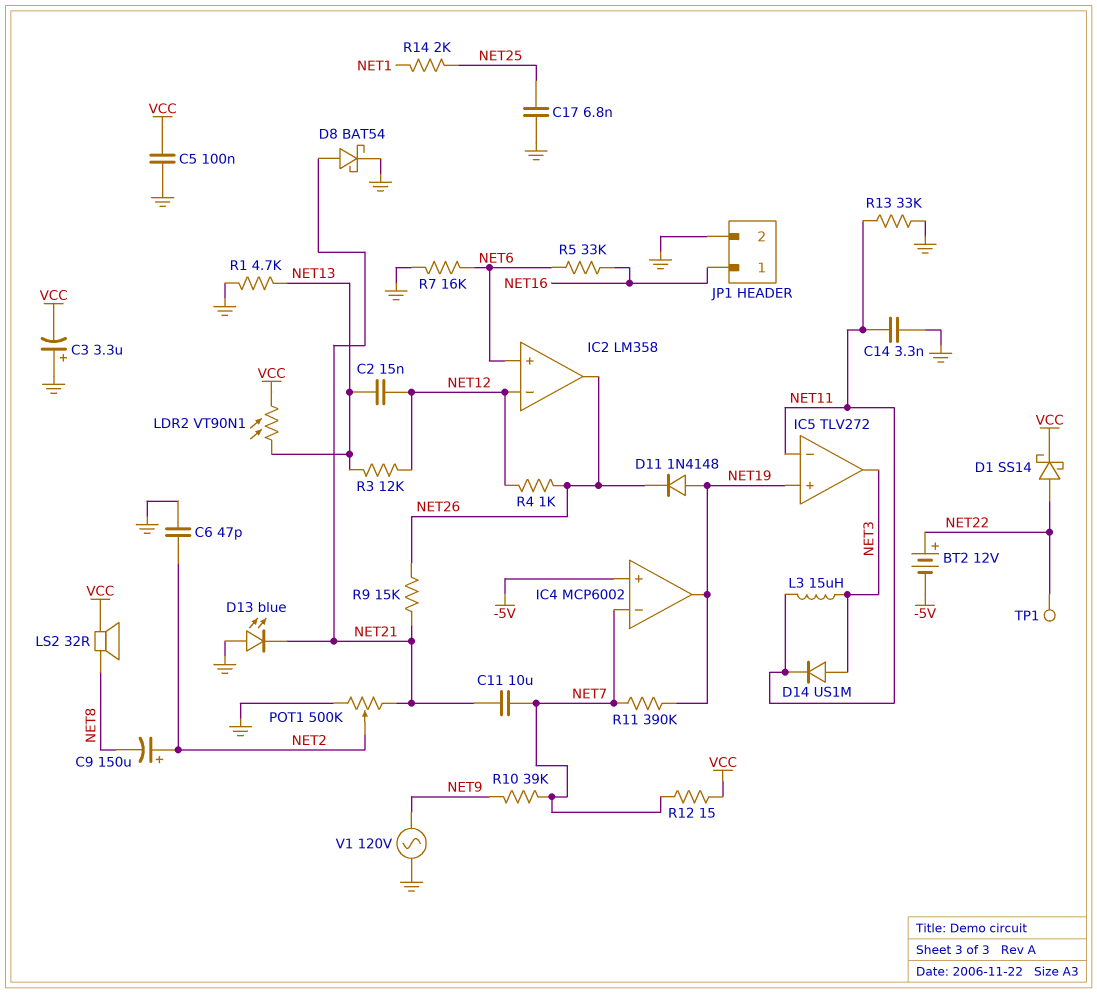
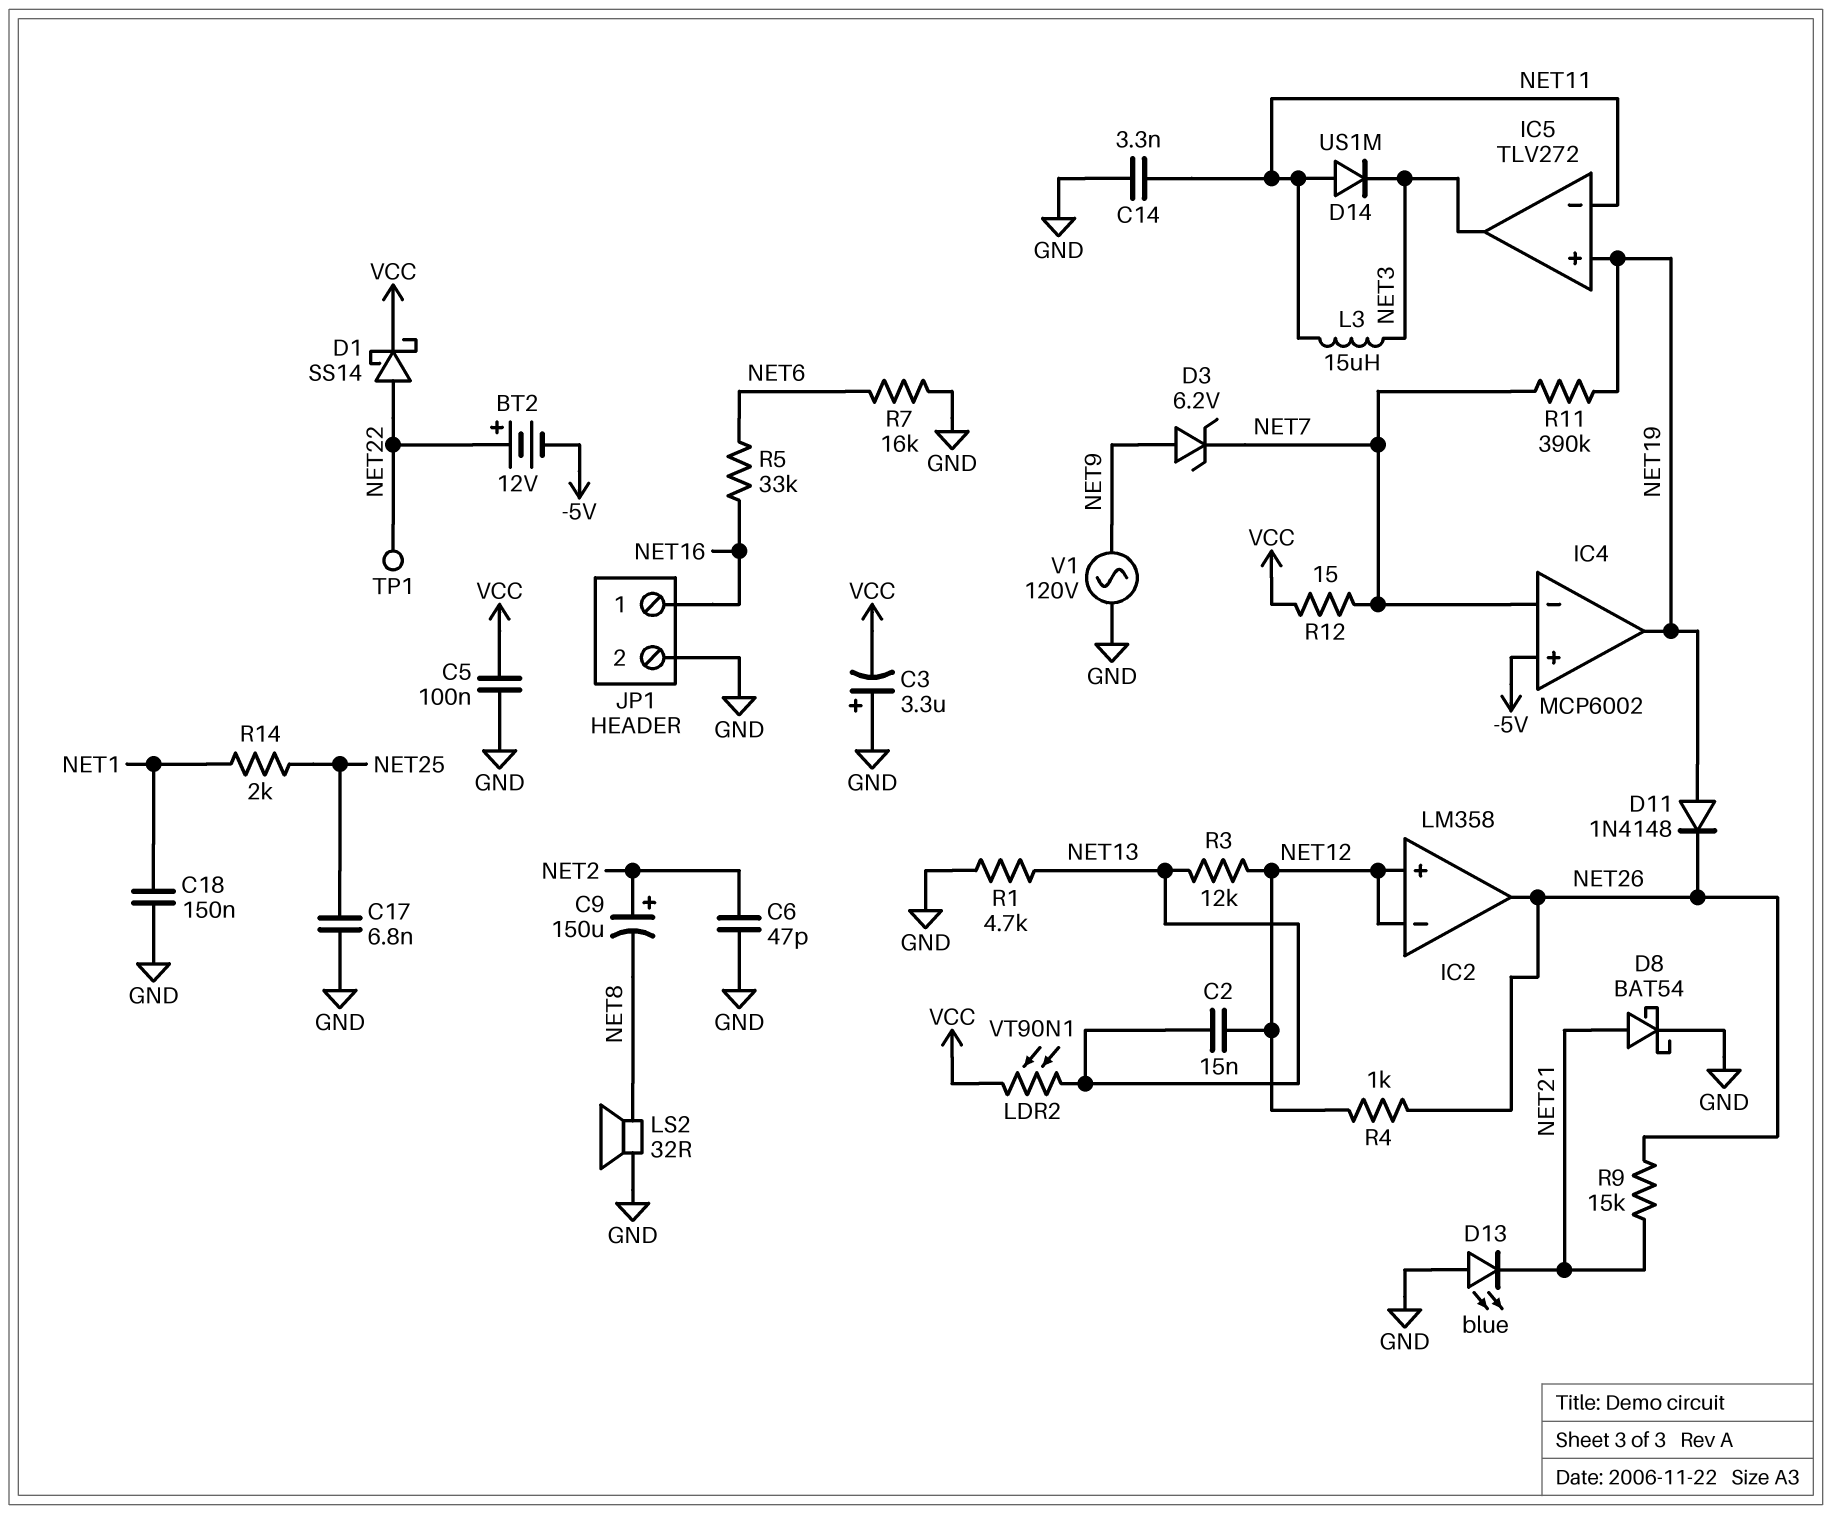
C11: 10uF (NET7, NET21) -> none
C18: none -> 150nF (GND, NET1)
D3: none -> zener 6.2V (A NET9, K NET7)
D14: diode US1M (A NET3, K NET11) -> diode US1M (A NET11, K NET3)
IC2 pin in+: NET6 -> NET12
LS2: speaker 32R (NET8, VCC) -> speaker 32R (GND, NET8)
POT1: 500k (GND, NET21, wiper NET2) -> none
R10: 39k (NET7, NET9) -> none
R13: 33k (GND, NET11) -> none

